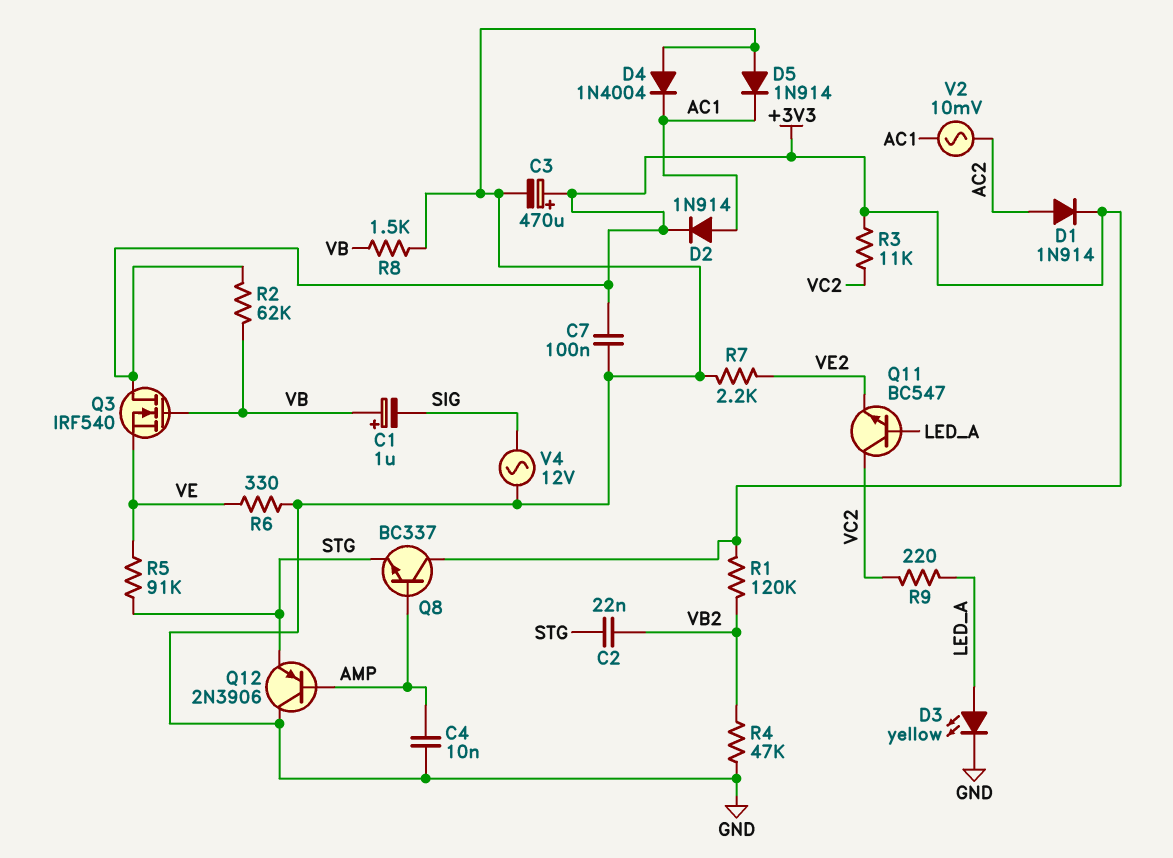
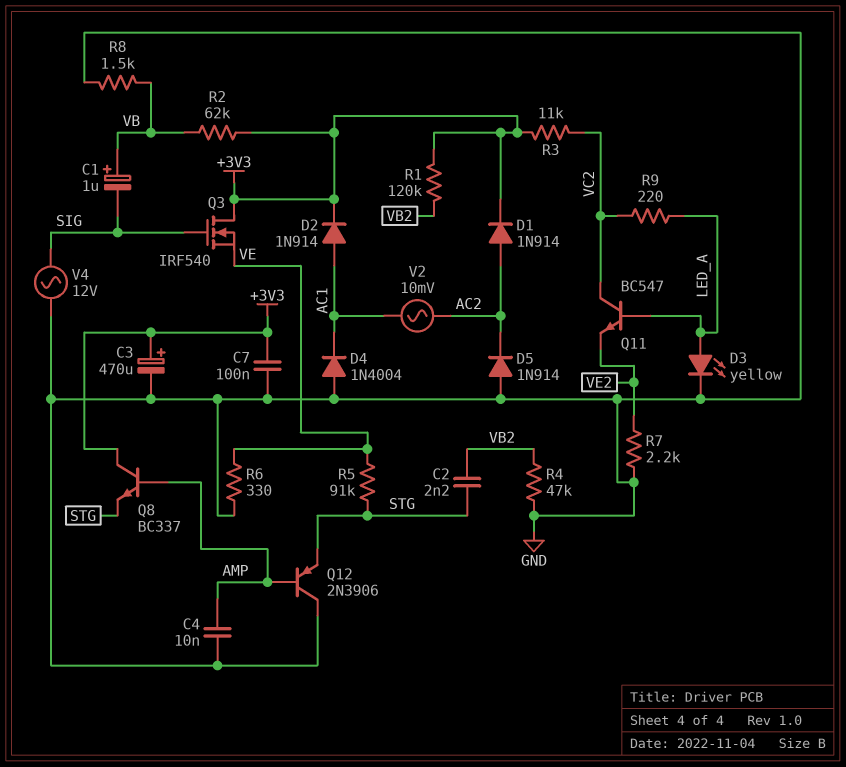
C2: 22nF (STG, VB2) -> 2.2nF (STG, VB2)
D5: diode 1N914 (A GND, K AC1) -> diode 1N914 (A GND, K AC2)
Q3: NMOS IRF540 (G VB, D +3V3, S VE) -> NMOS IRF540 (G SIG, D +3V3, S VE)

